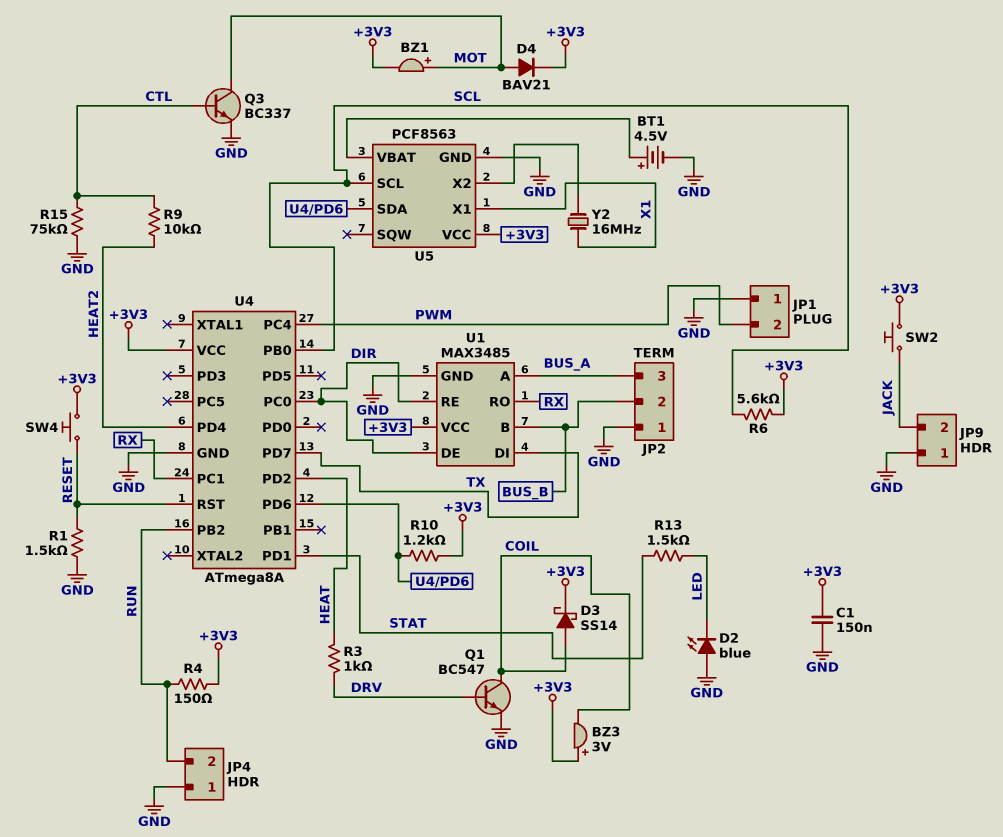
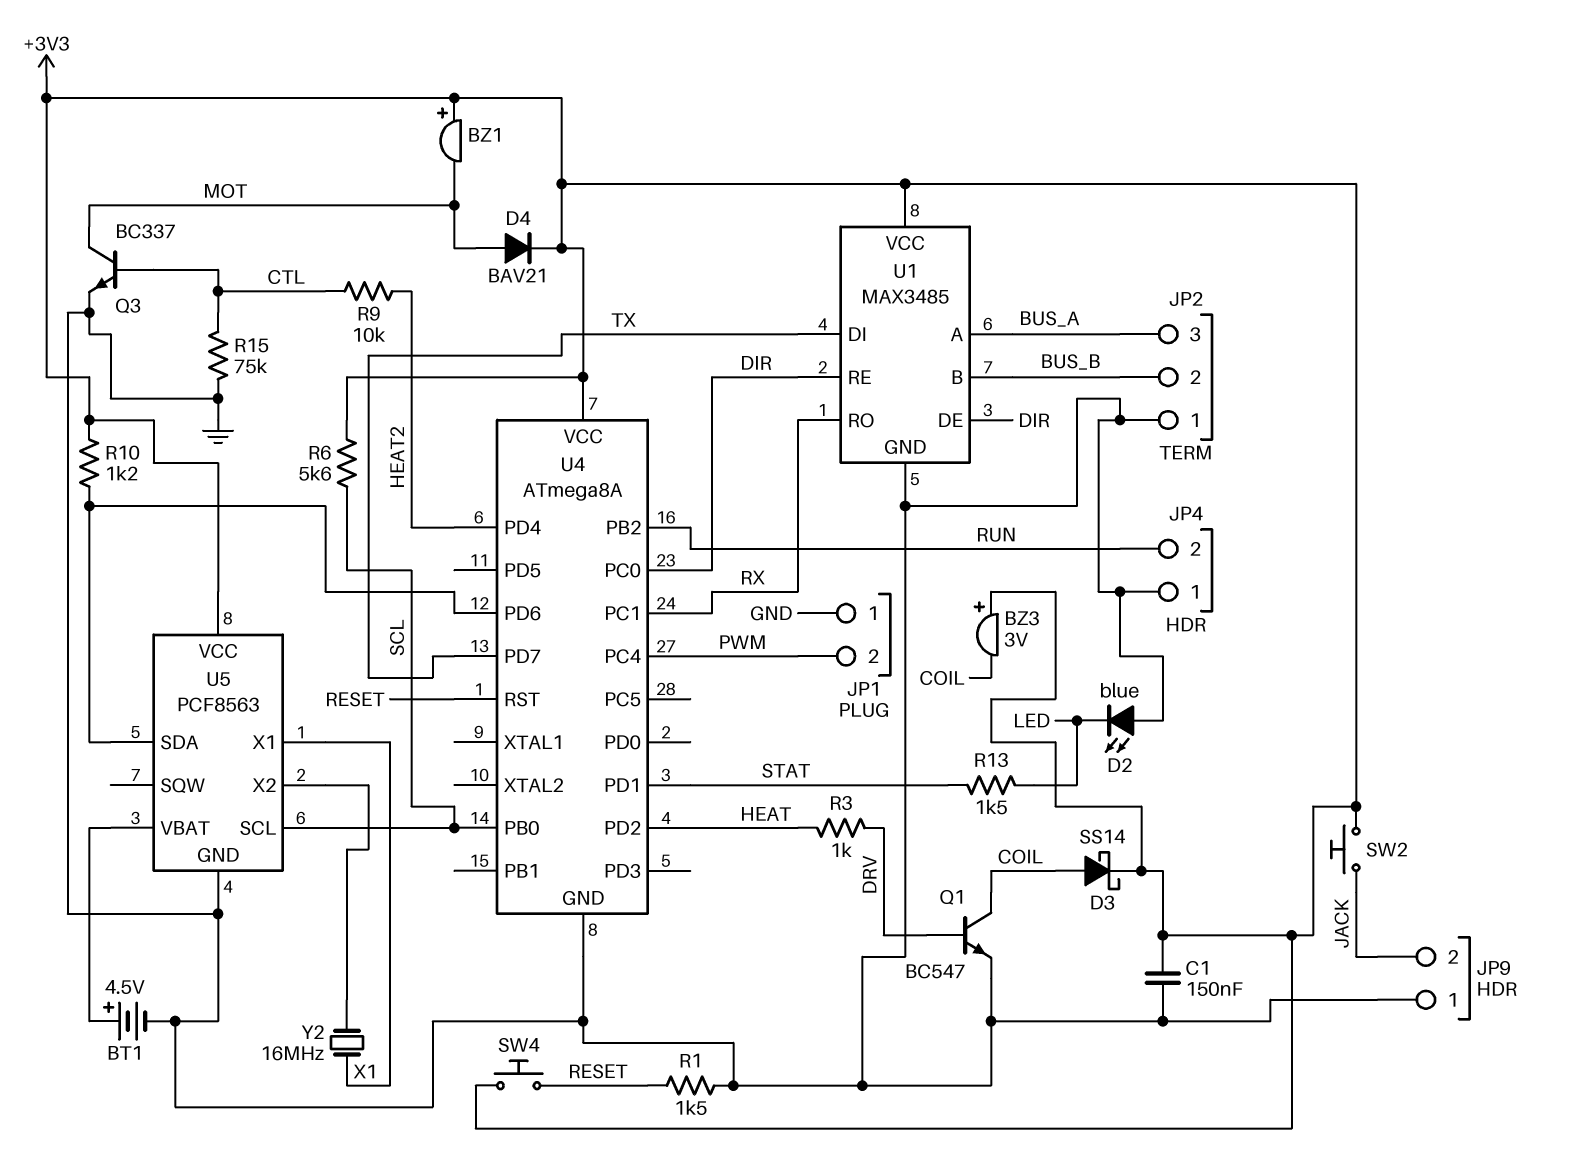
BZ1: buzzer (plus MOT, minus +3V3) -> buzzer (plus +3V3, minus MOT)
R4: 150 (+3V3, RUN) -> none

